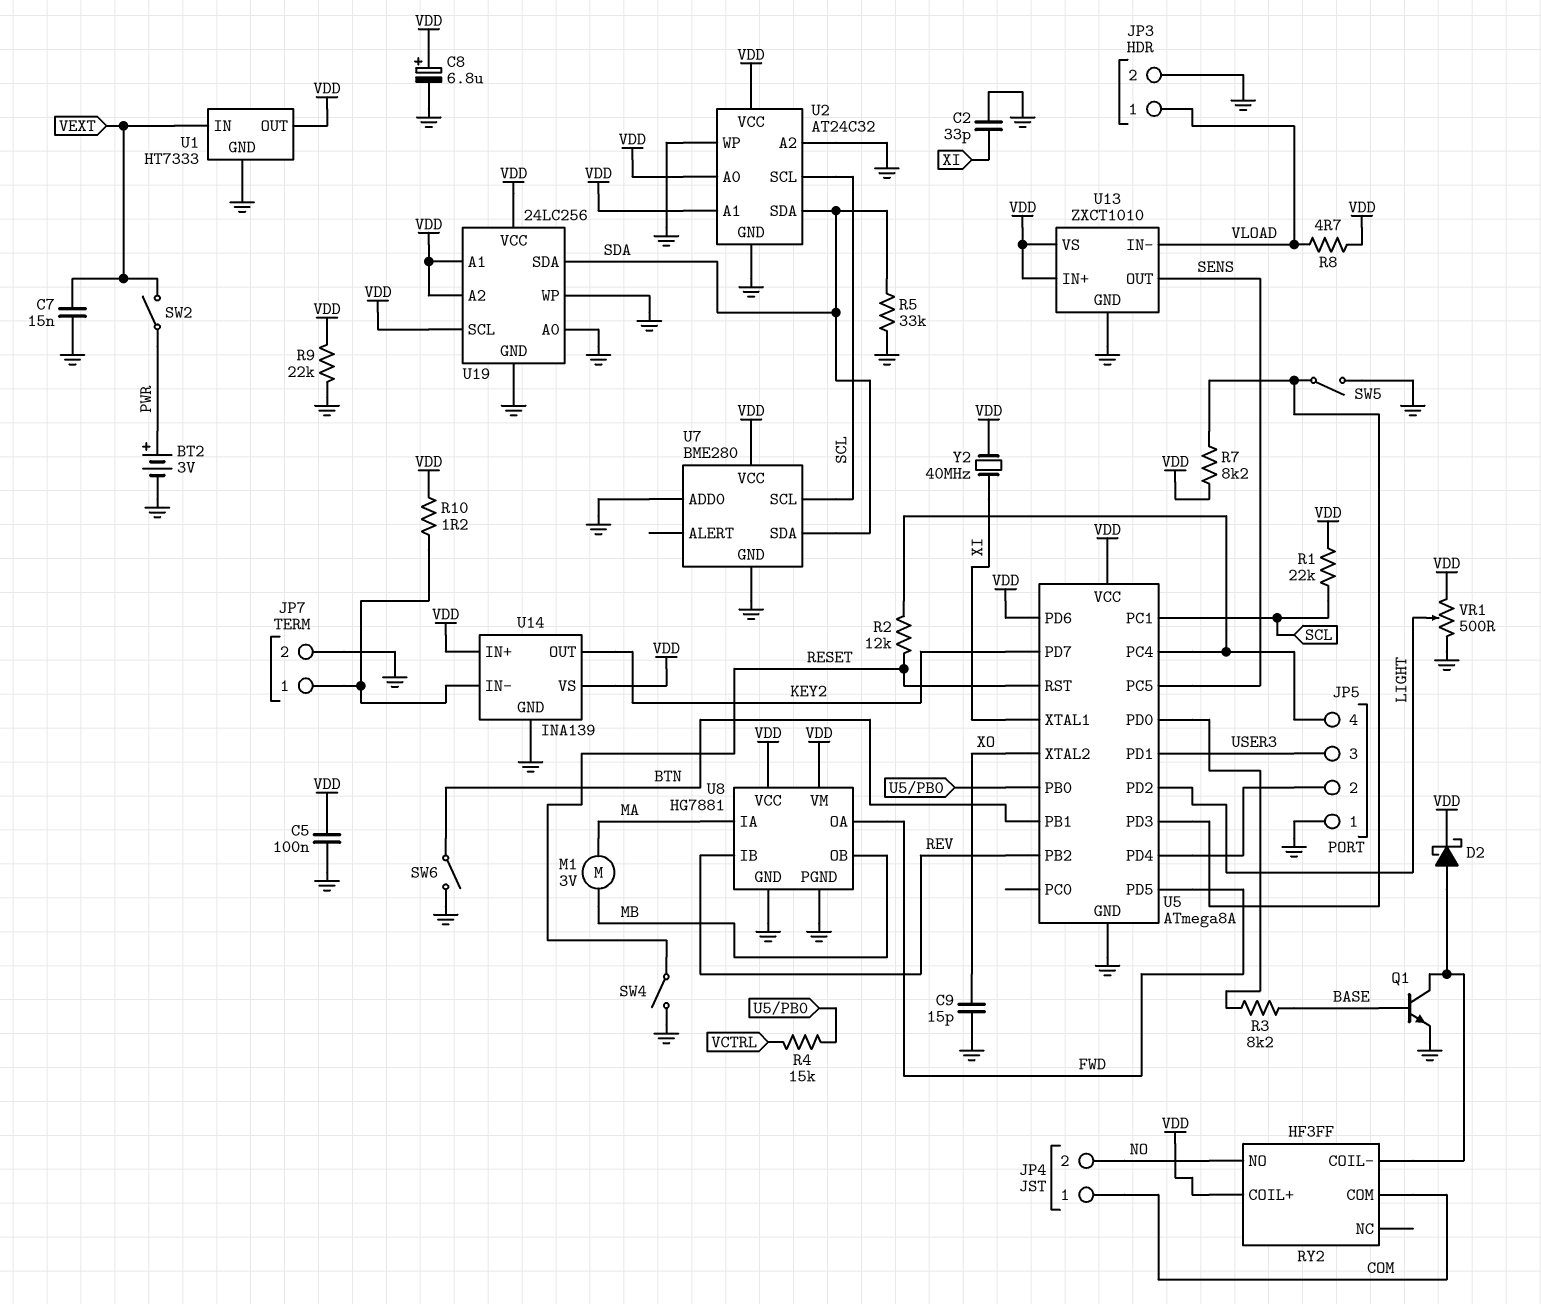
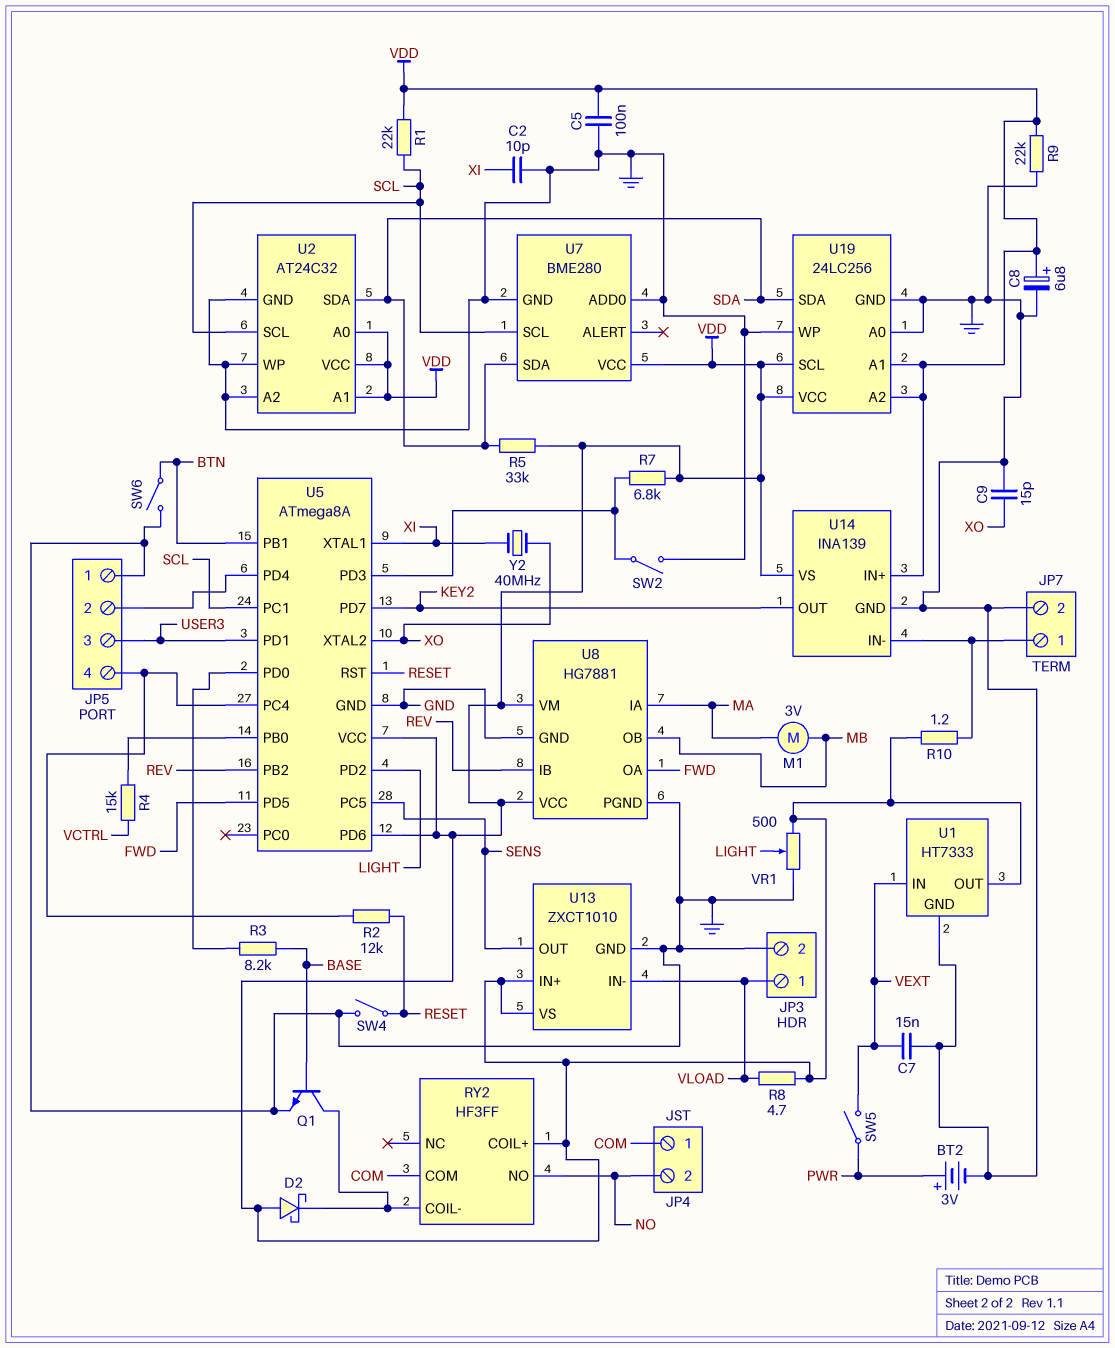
C2: 33pF (GND, XI) -> 10pF (GND, XI)
D2: schottky (A RY2/COIL-, K VDD) -> schottky (A VDD, K RY2/COIL-)
R5: 33k (GND, SDA) -> 33k (SDA, VDD)
R7: 8.2k (U5/PD3, VDD) -> 6.8k (U5/PD3, VDD)
SW2: switch (PWR, VEXT) -> switch (GND, U5/PD3)
SW5: switch (GND, U5/PD3) -> switch (PWR, VEXT)
Y2: 40MHz (VDD, XI) -> 40MHz (XI, XO)

